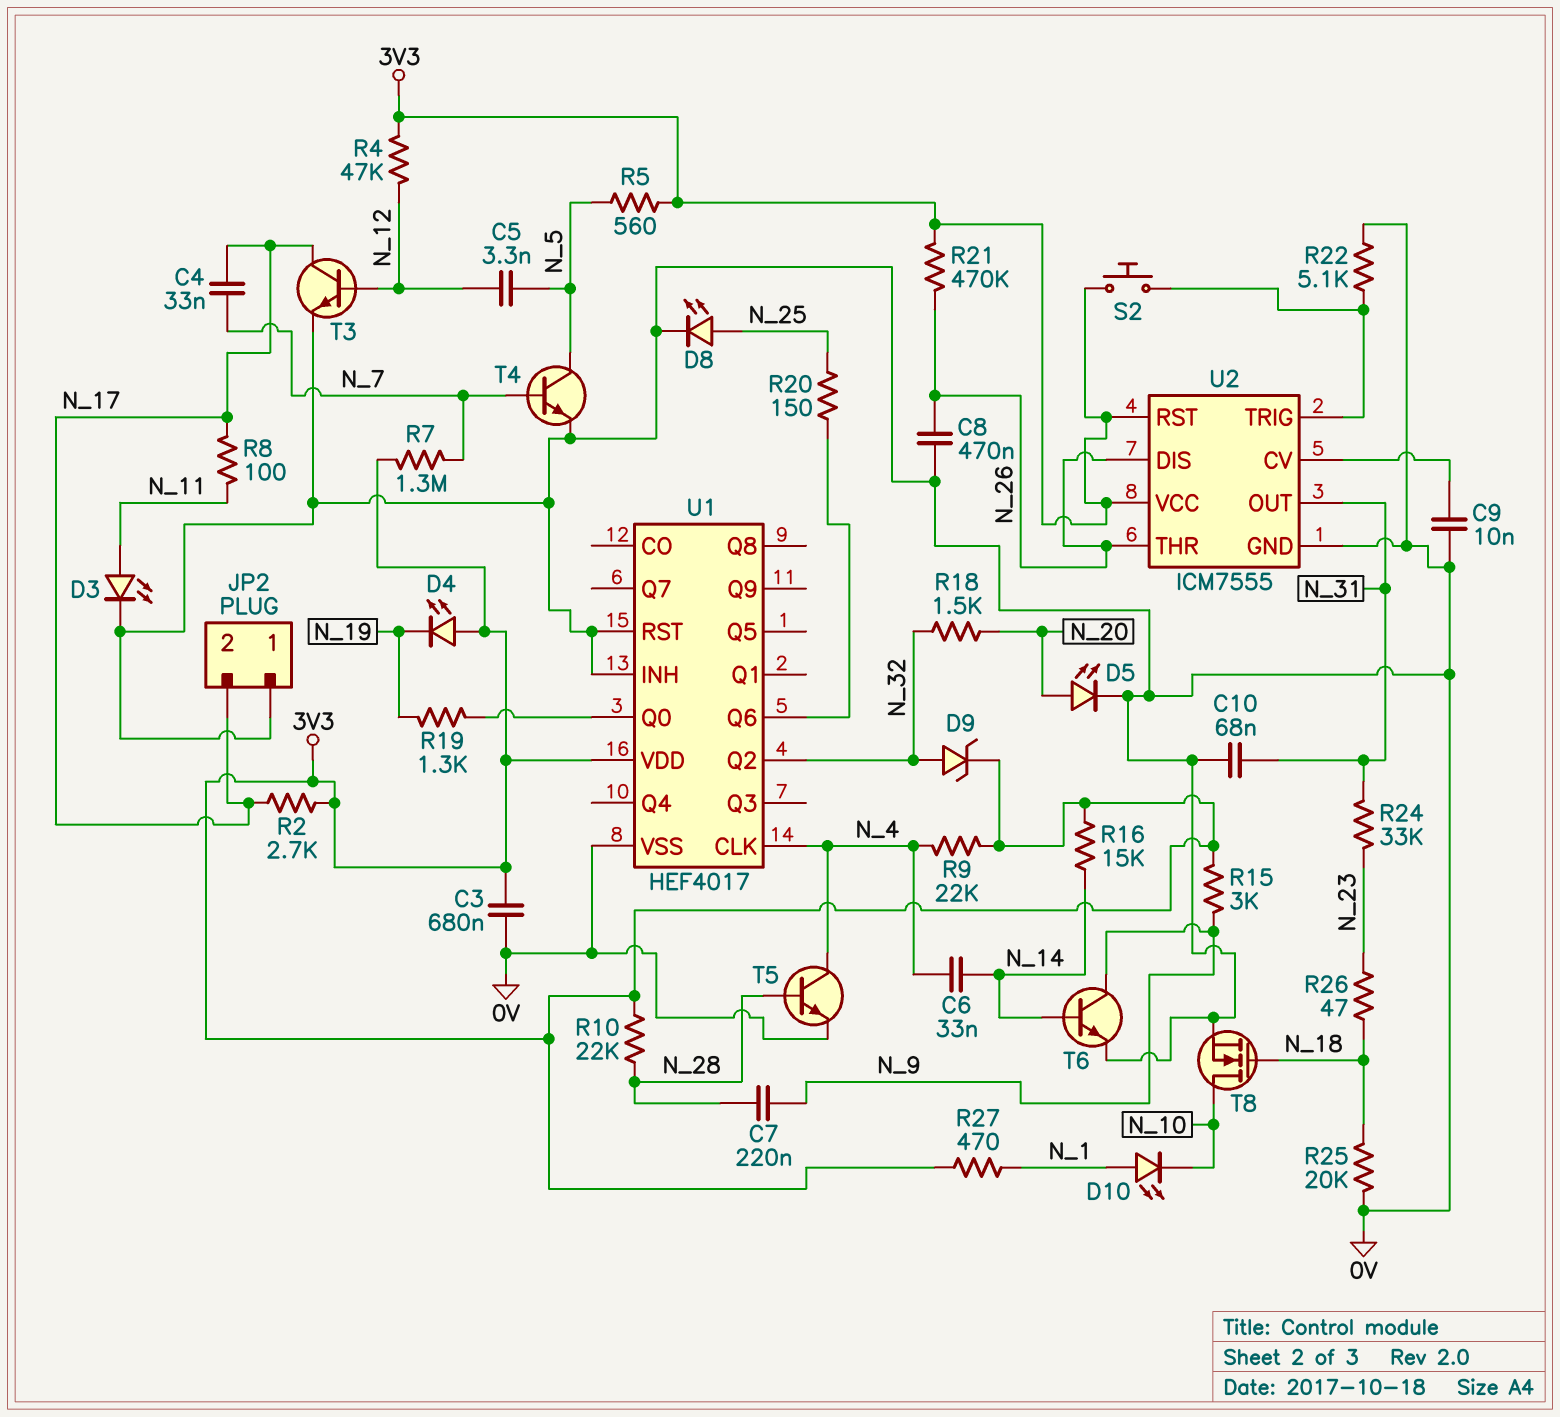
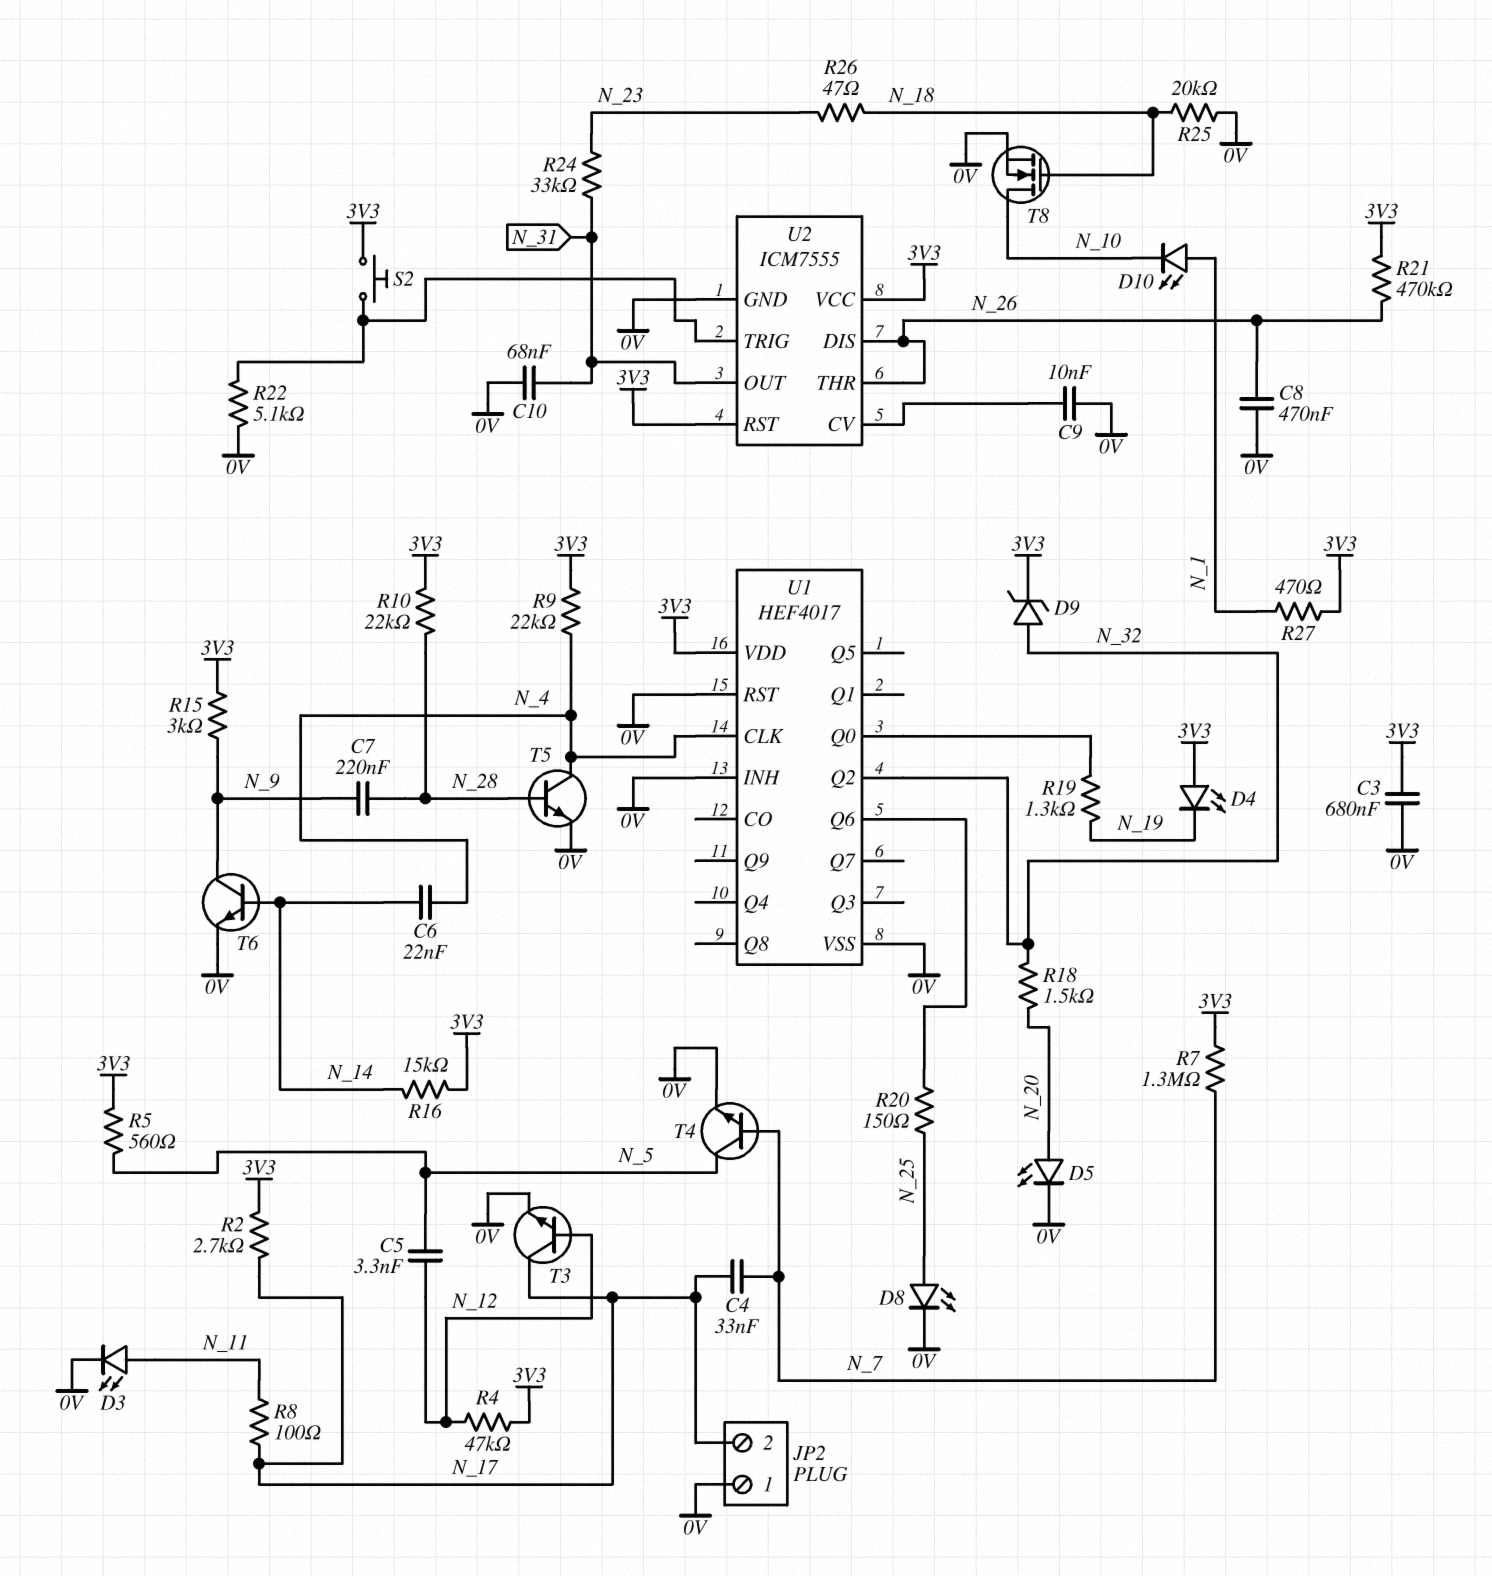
C6: 33nF (N_4, N_14) -> 22nF (N_4, N_14)

